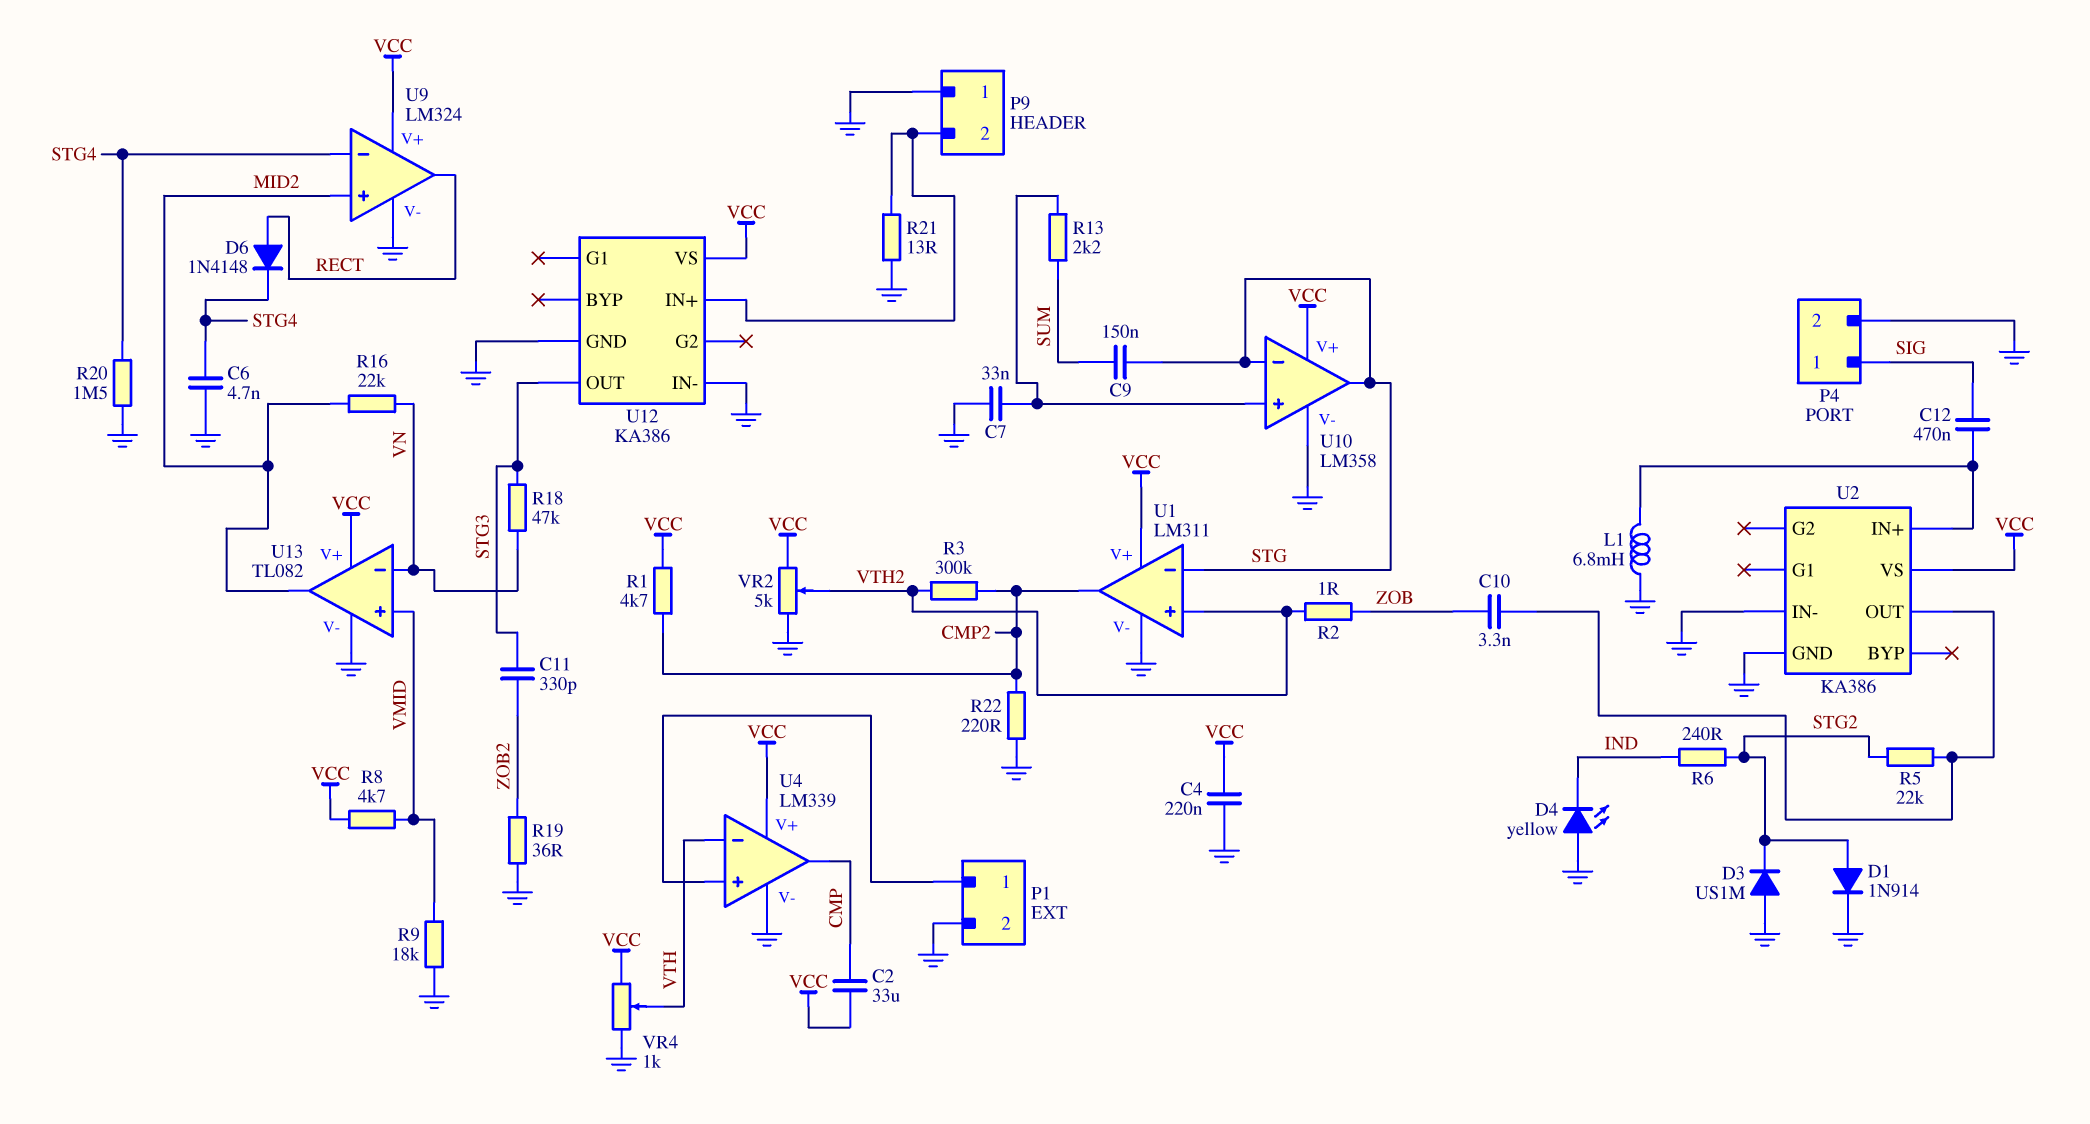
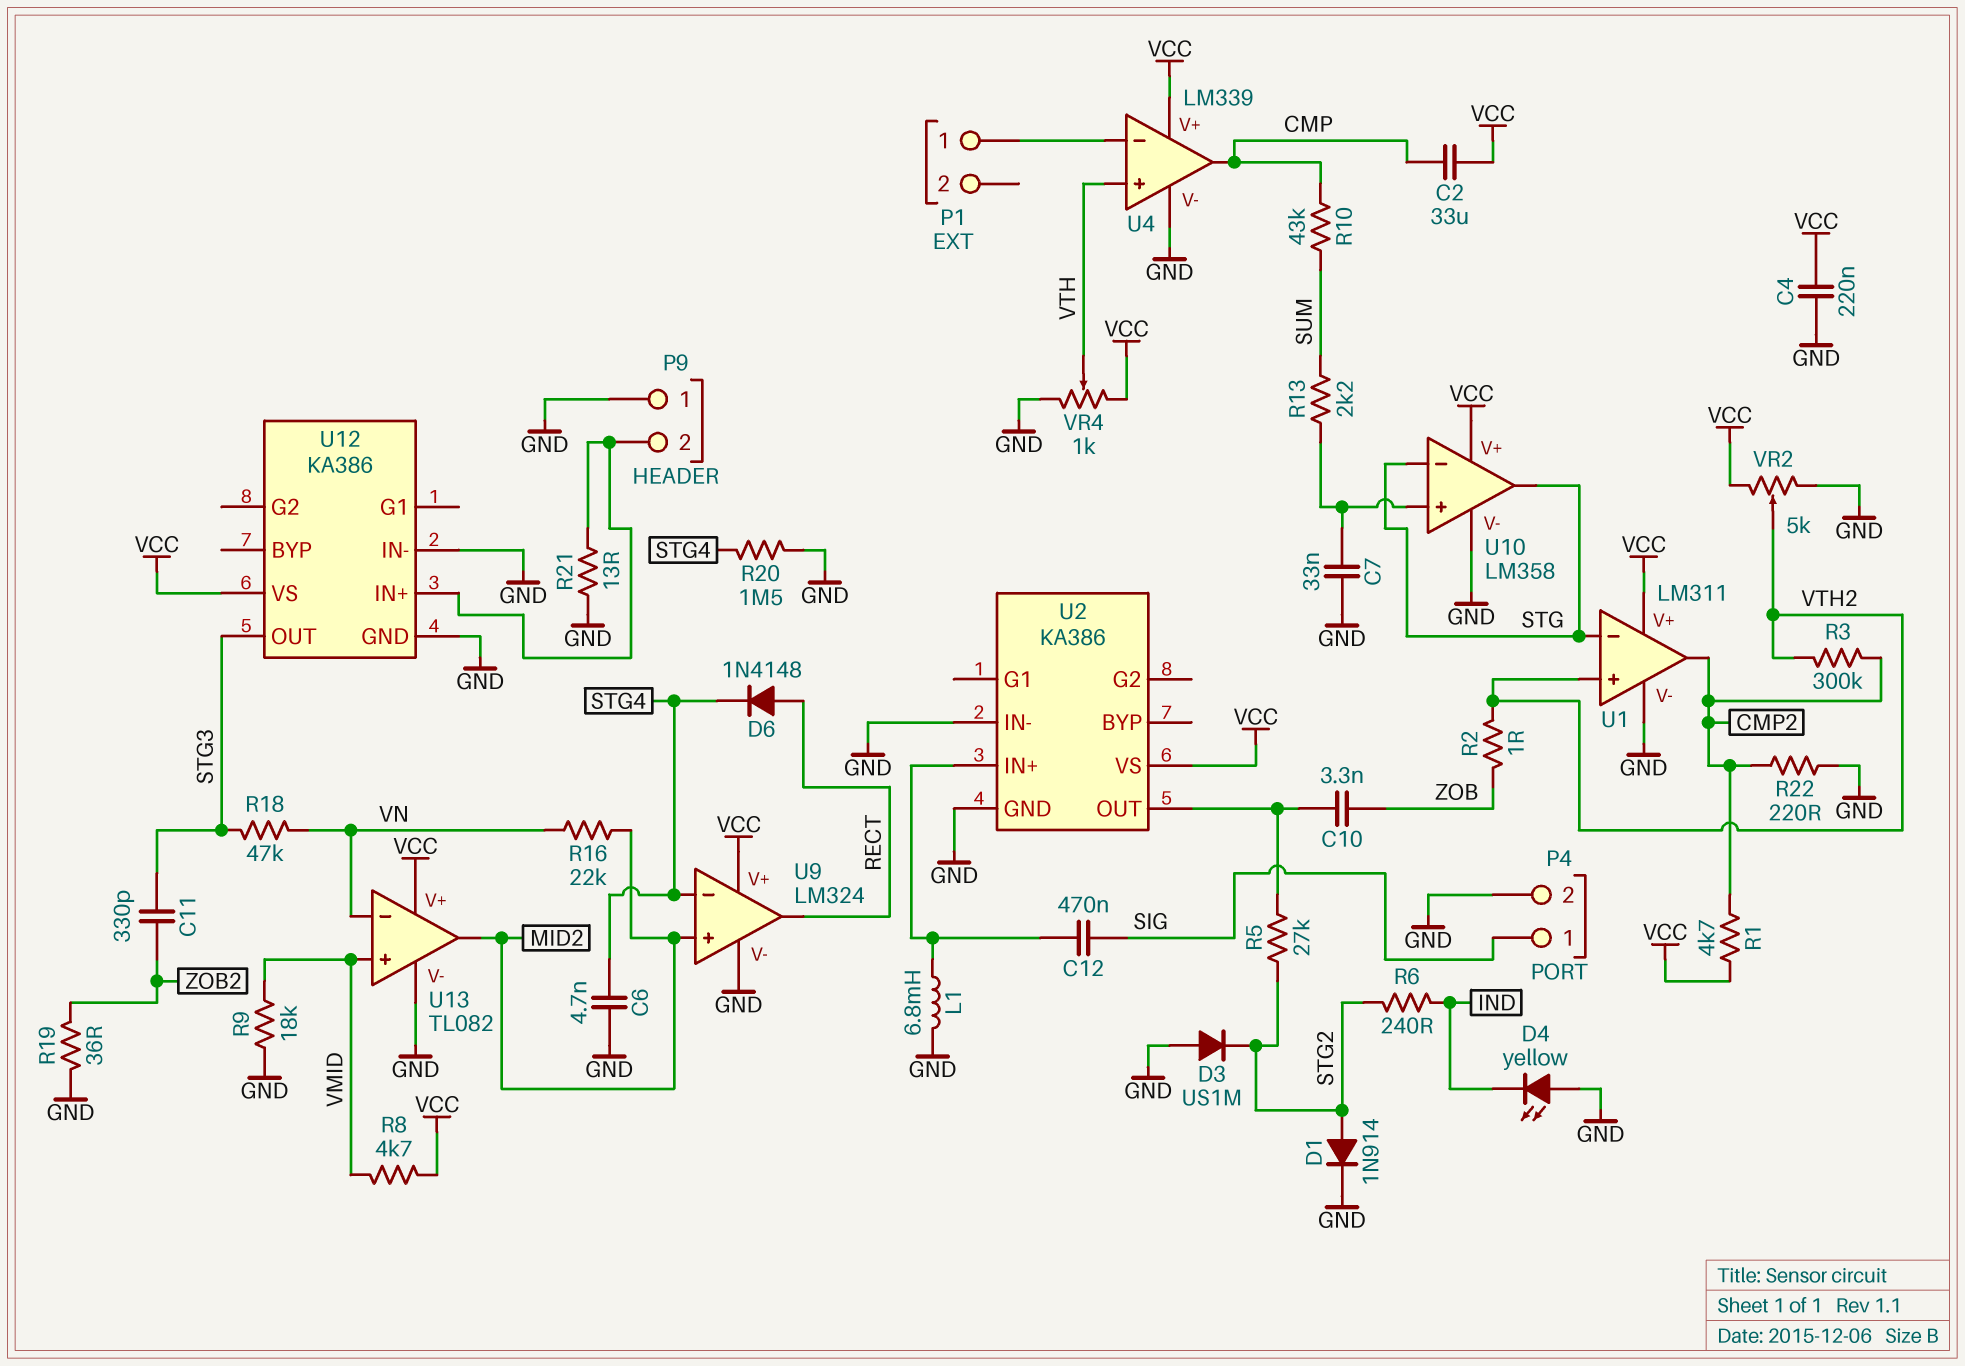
C9: 150nF (STG, SUM) -> none
P1 pin 2: GND -> none
R5: 22k (STG2, U2/OUT) -> 27k (STG2, U2/OUT)
R10: none -> 43k (CMP, SUM)
U4 pin in+: P1/1 -> VTH
U4 pin in-: VTH -> P1/1

